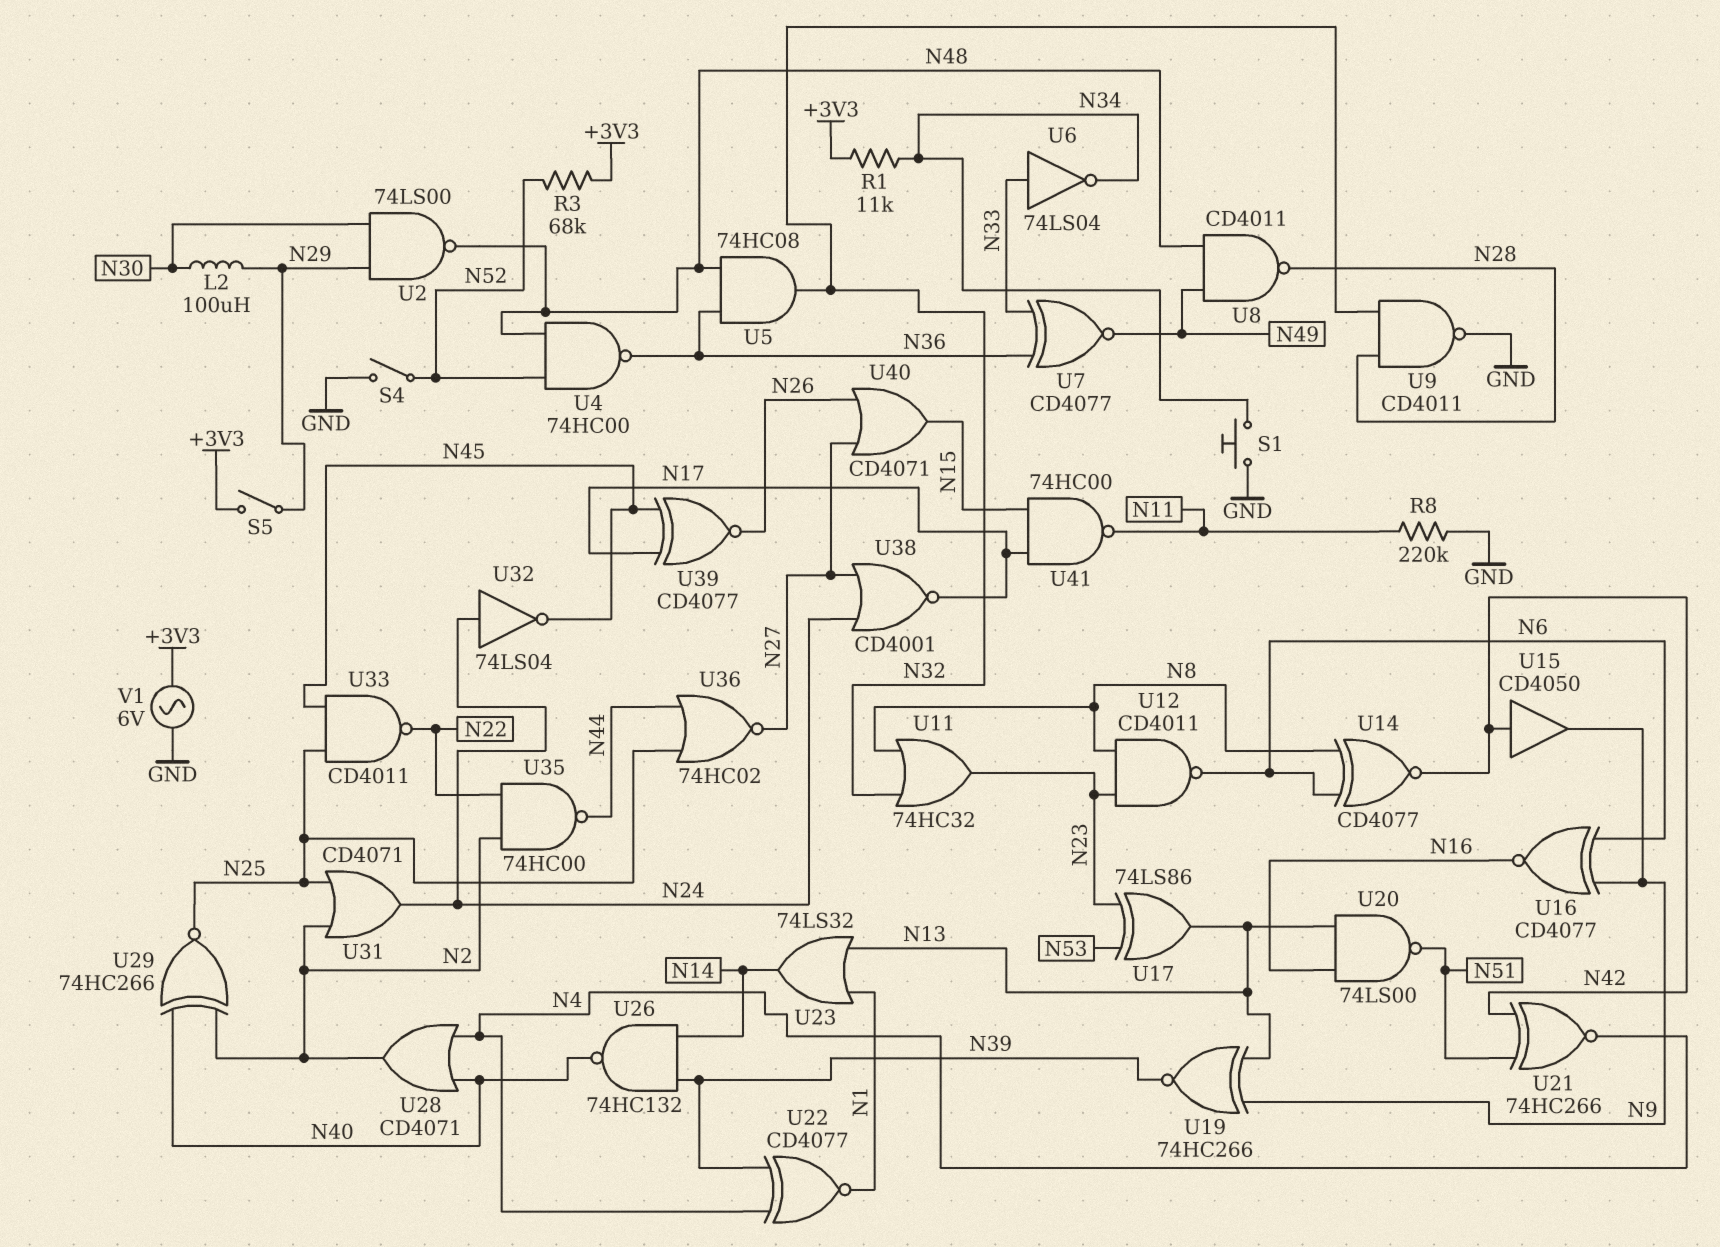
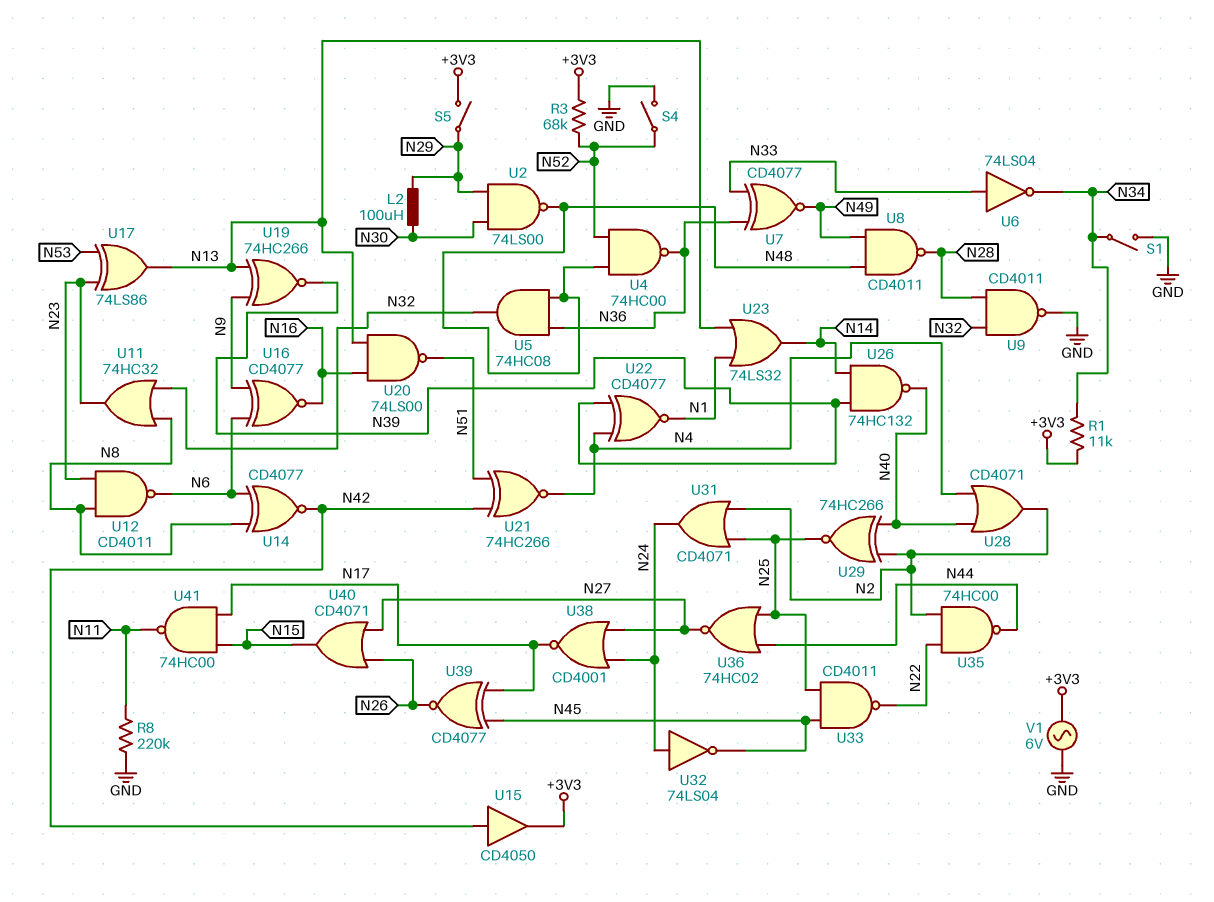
S1: button (GND, N34) -> switch (GND, N34)
U15: buffer CD4050 (in N42, out N9) -> buffer CD4050 (in N42, out +3V3)

